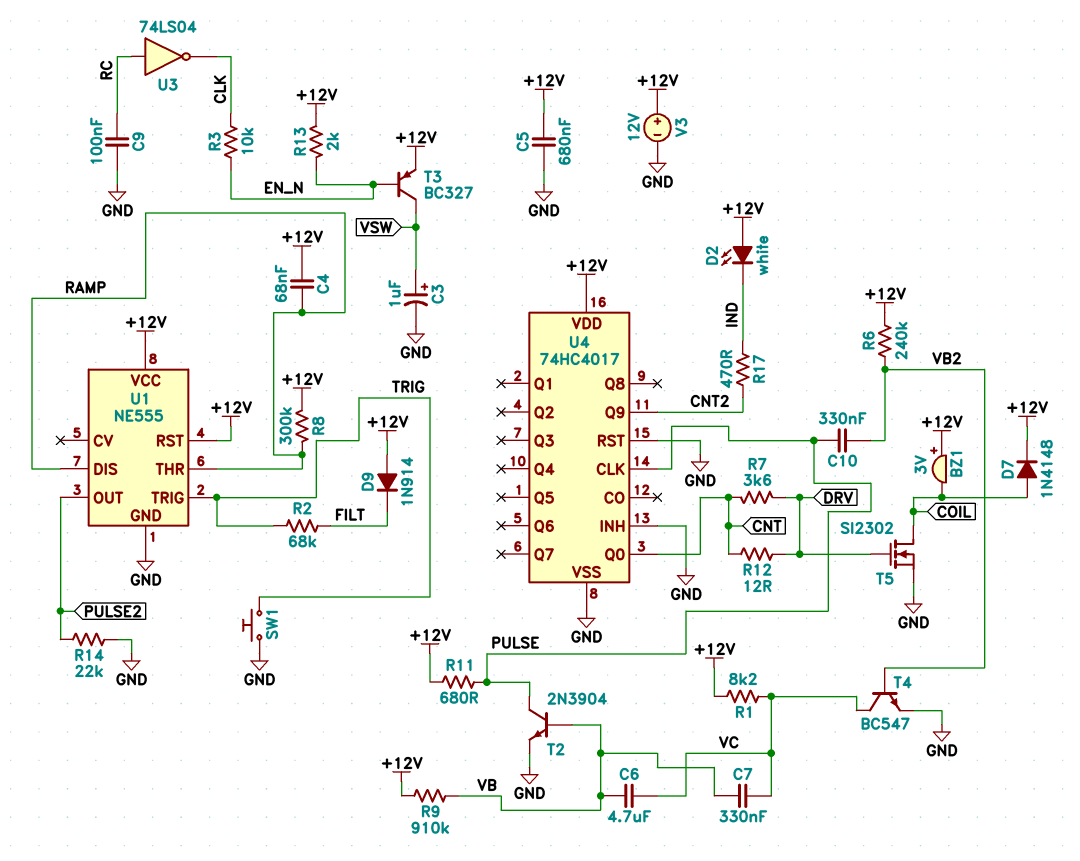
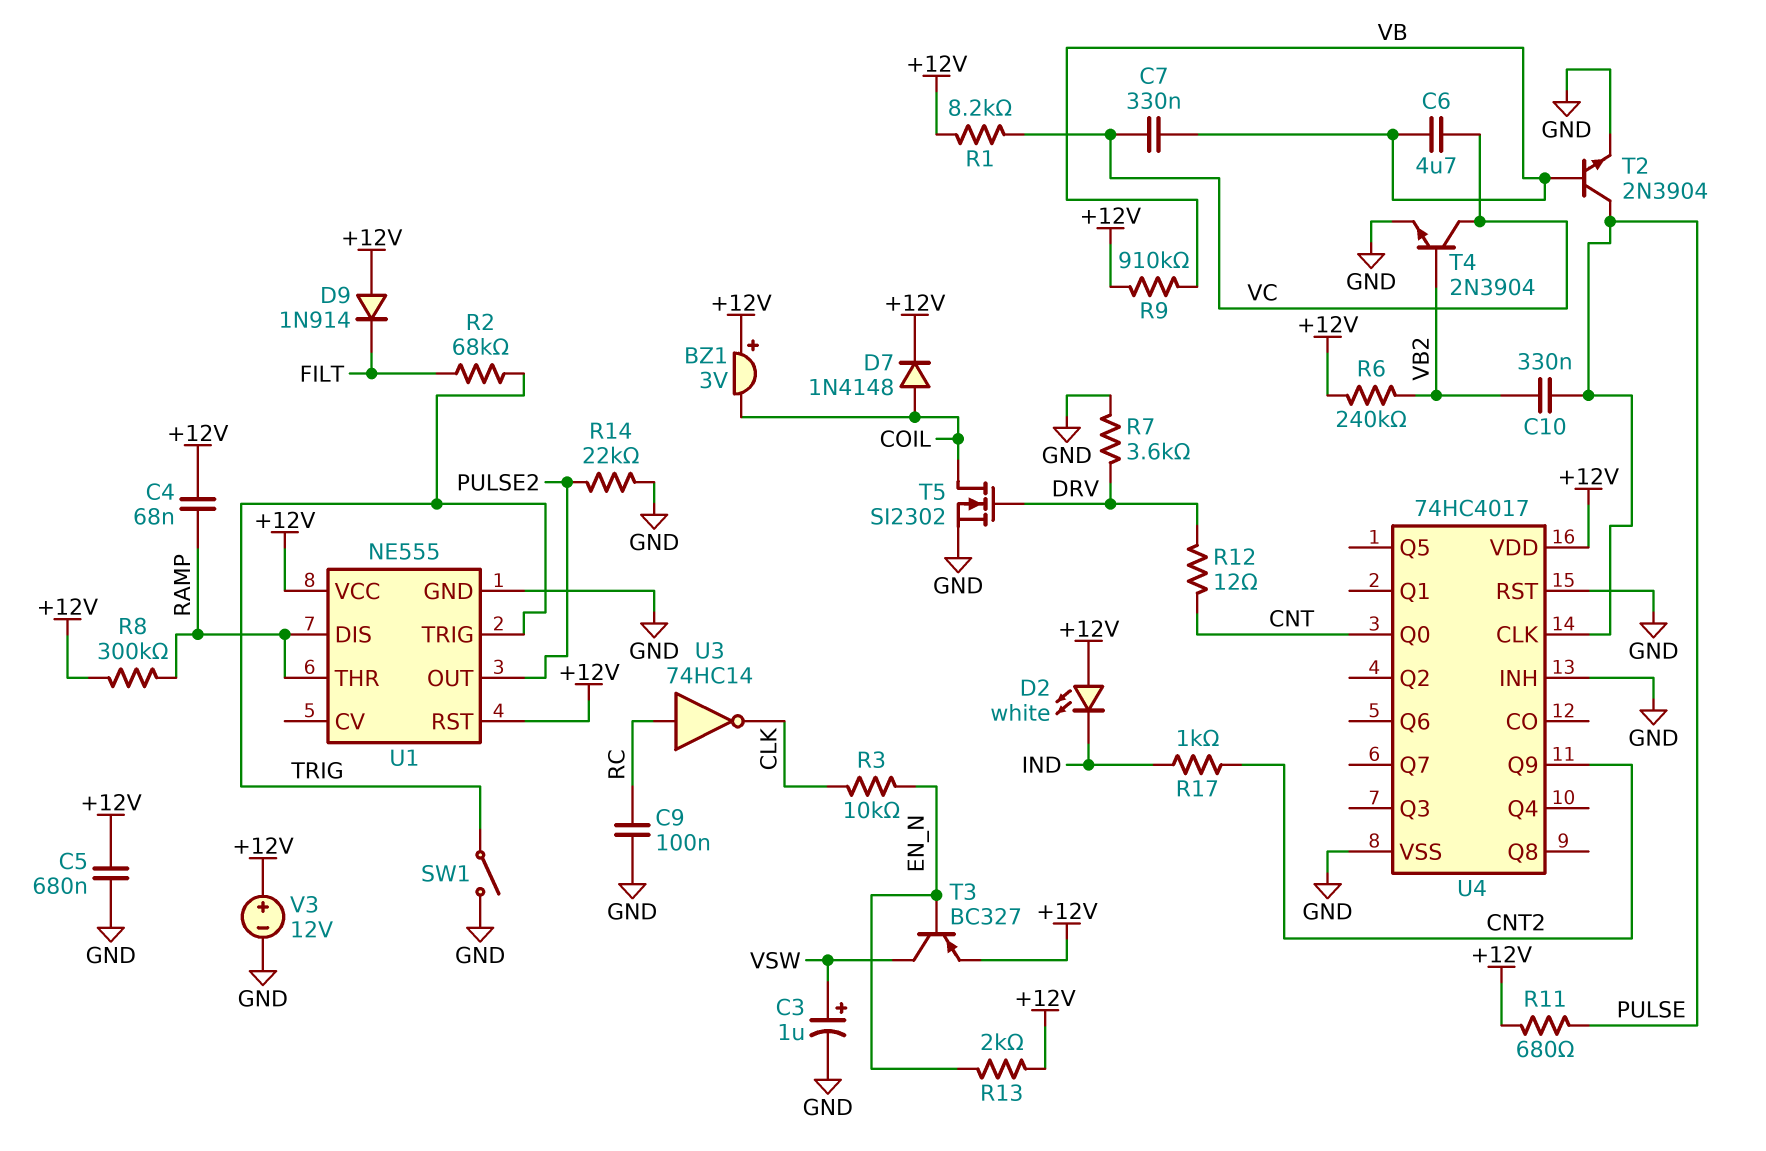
R7: 3.6k (CNT, DRV) -> 3.6k (DRV, GND)
R17: 470 (CNT2, IND) -> 1k (CNT2, IND)
SW1: button (GND, TRIG) -> switch (GND, TRIG)
T4: NPN BC547 (B VB2, C VC, E GND) -> NPN 2N3904 (B VB2, C VC, E GND)
U3: NOT 74LS04 (in RC, out CLK) -> NOT 74HC14 (in RC, out CLK)

